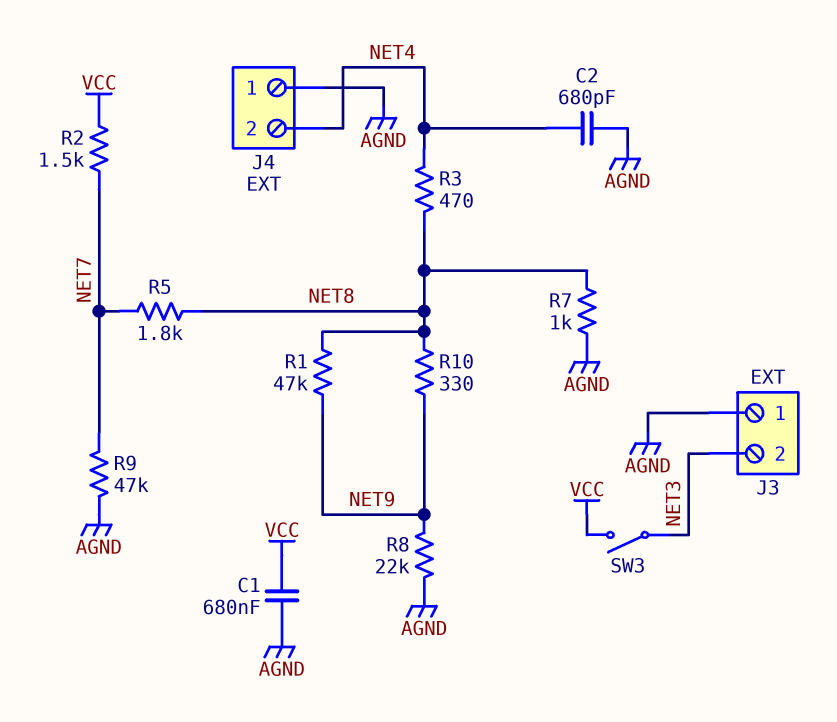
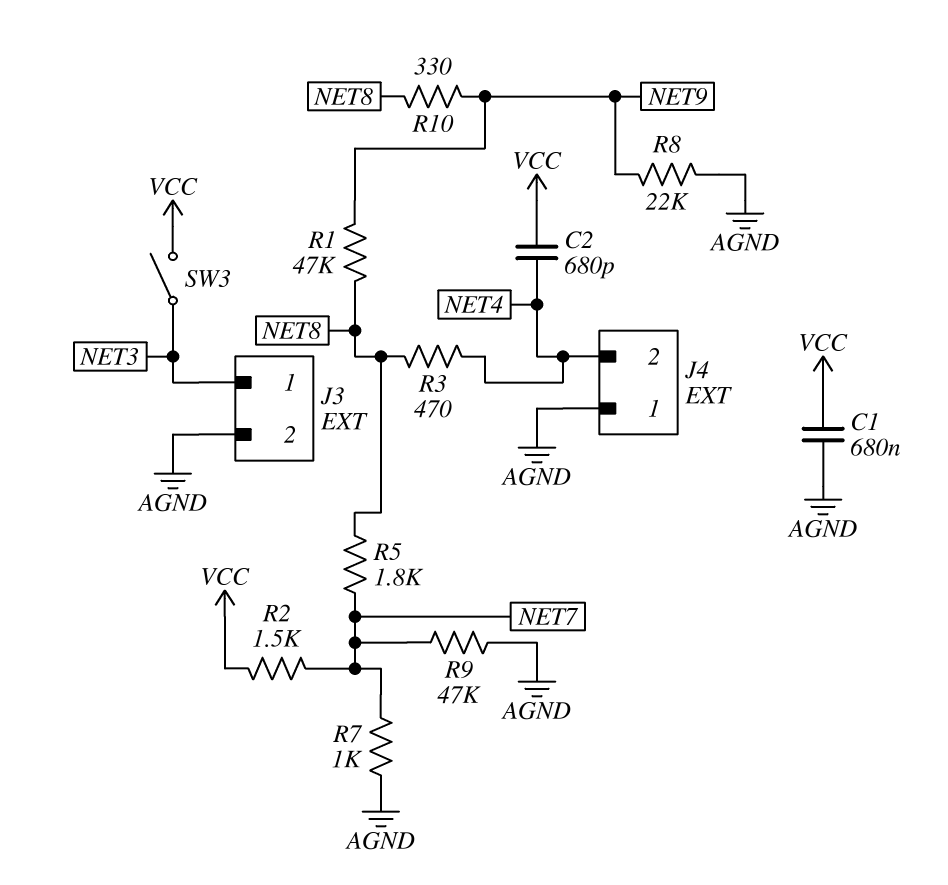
C2: 680pF (AGND, NET4) -> 680pF (NET4, VCC)
J3 pin 1: AGND -> NET3
J3 pin 2: NET3 -> AGND
R7: 1k (AGND, NET8) -> 1k (AGND, NET7)

